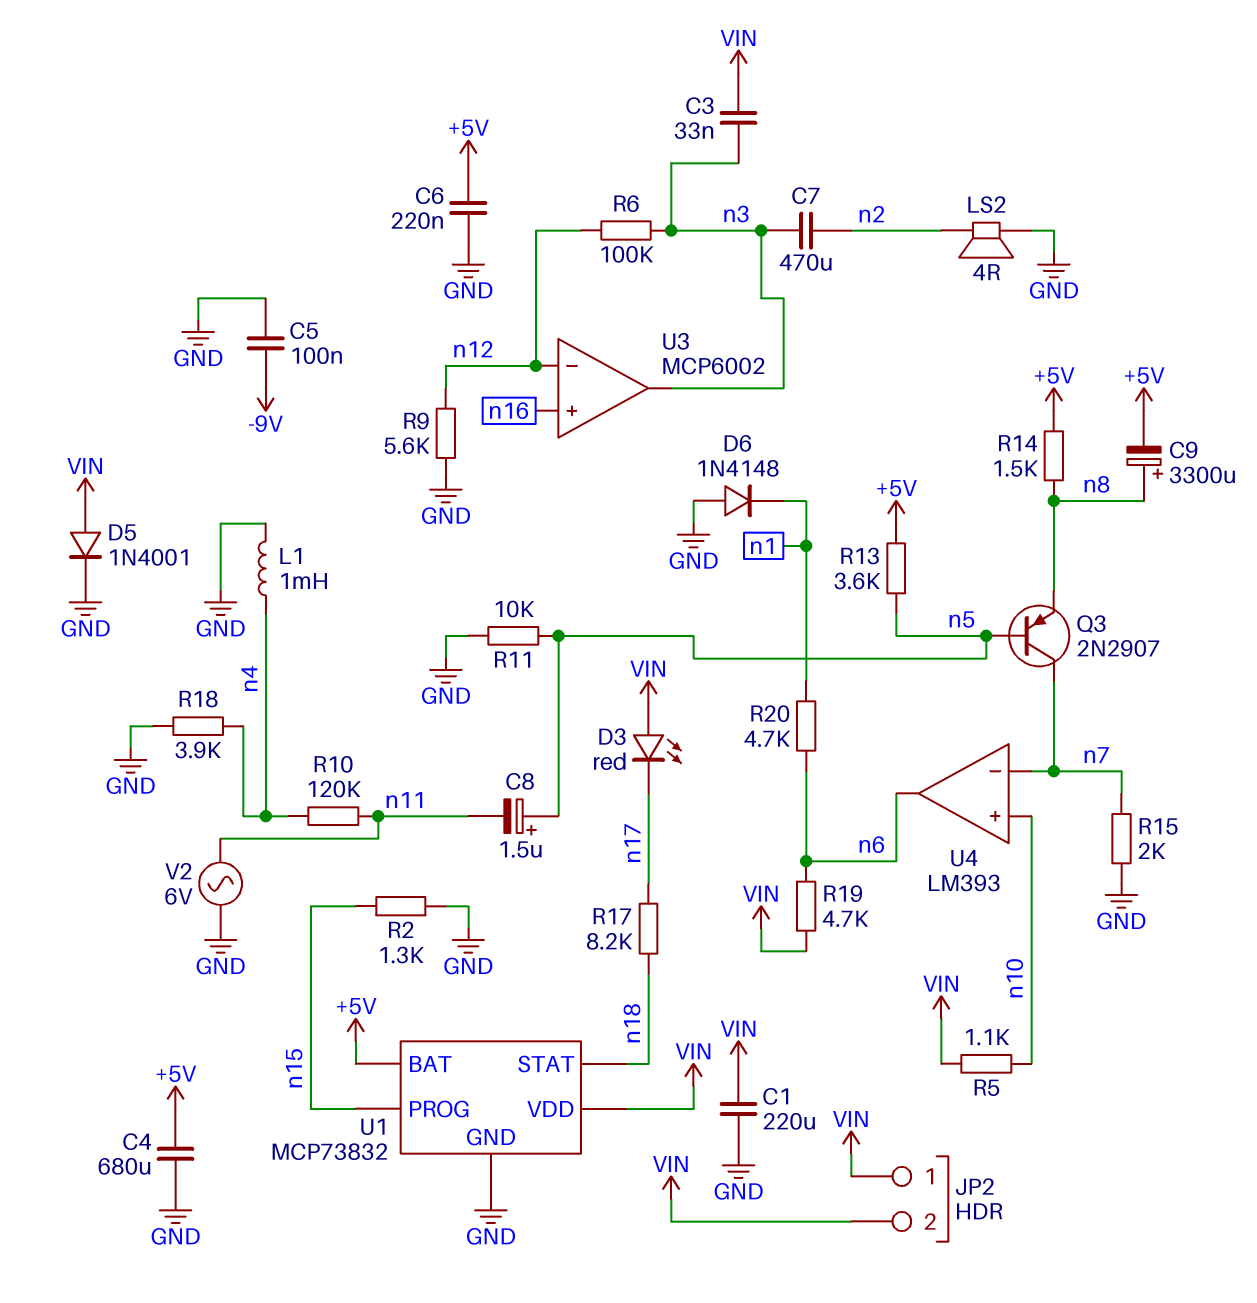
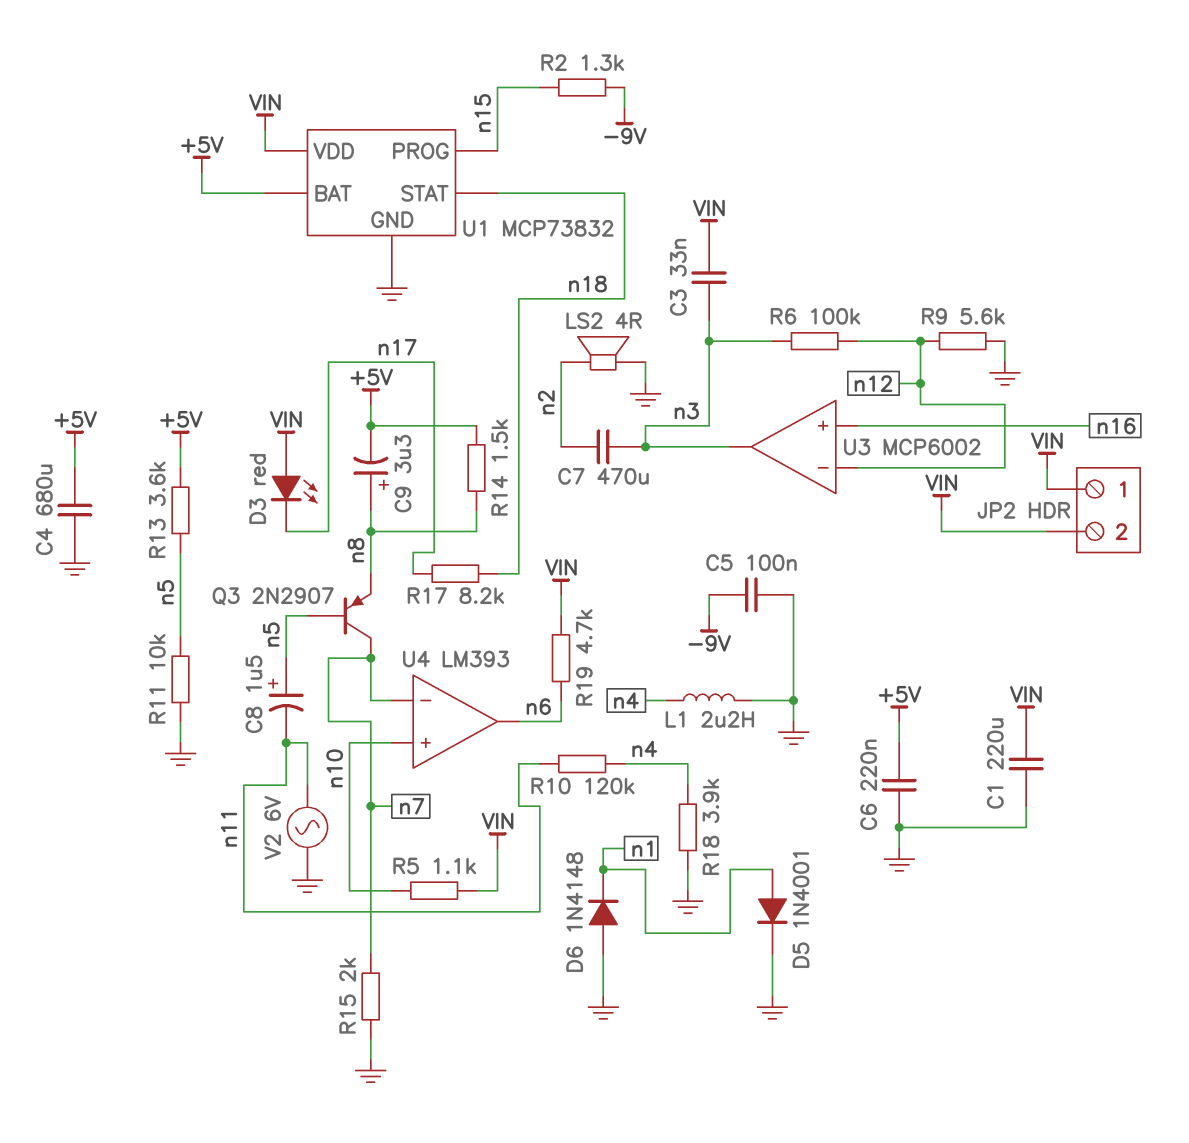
C9: 3300uF (plus n8, minus +5V) -> 3.3uF (plus n8, minus +5V)
D5: diode 1N4001 (A VIN, K GND) -> diode 1N4001 (A n1, K GND)
L1: 1mH (GND, n4) -> 2.2uH (GND, n4)
R2: 1.3k (GND, n15) -> 1.3k (-9V, n15)
R20: 4.7k (n1, n6) -> none

